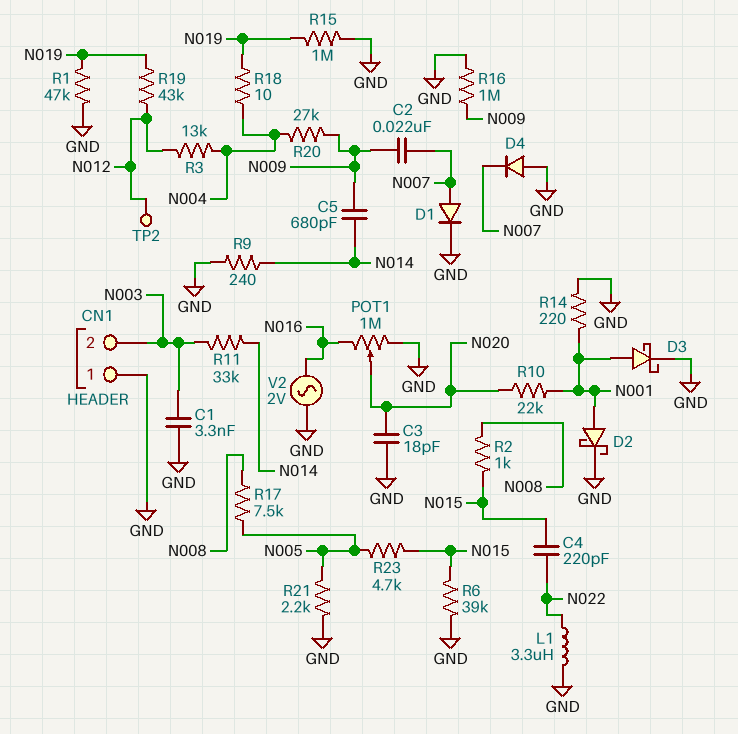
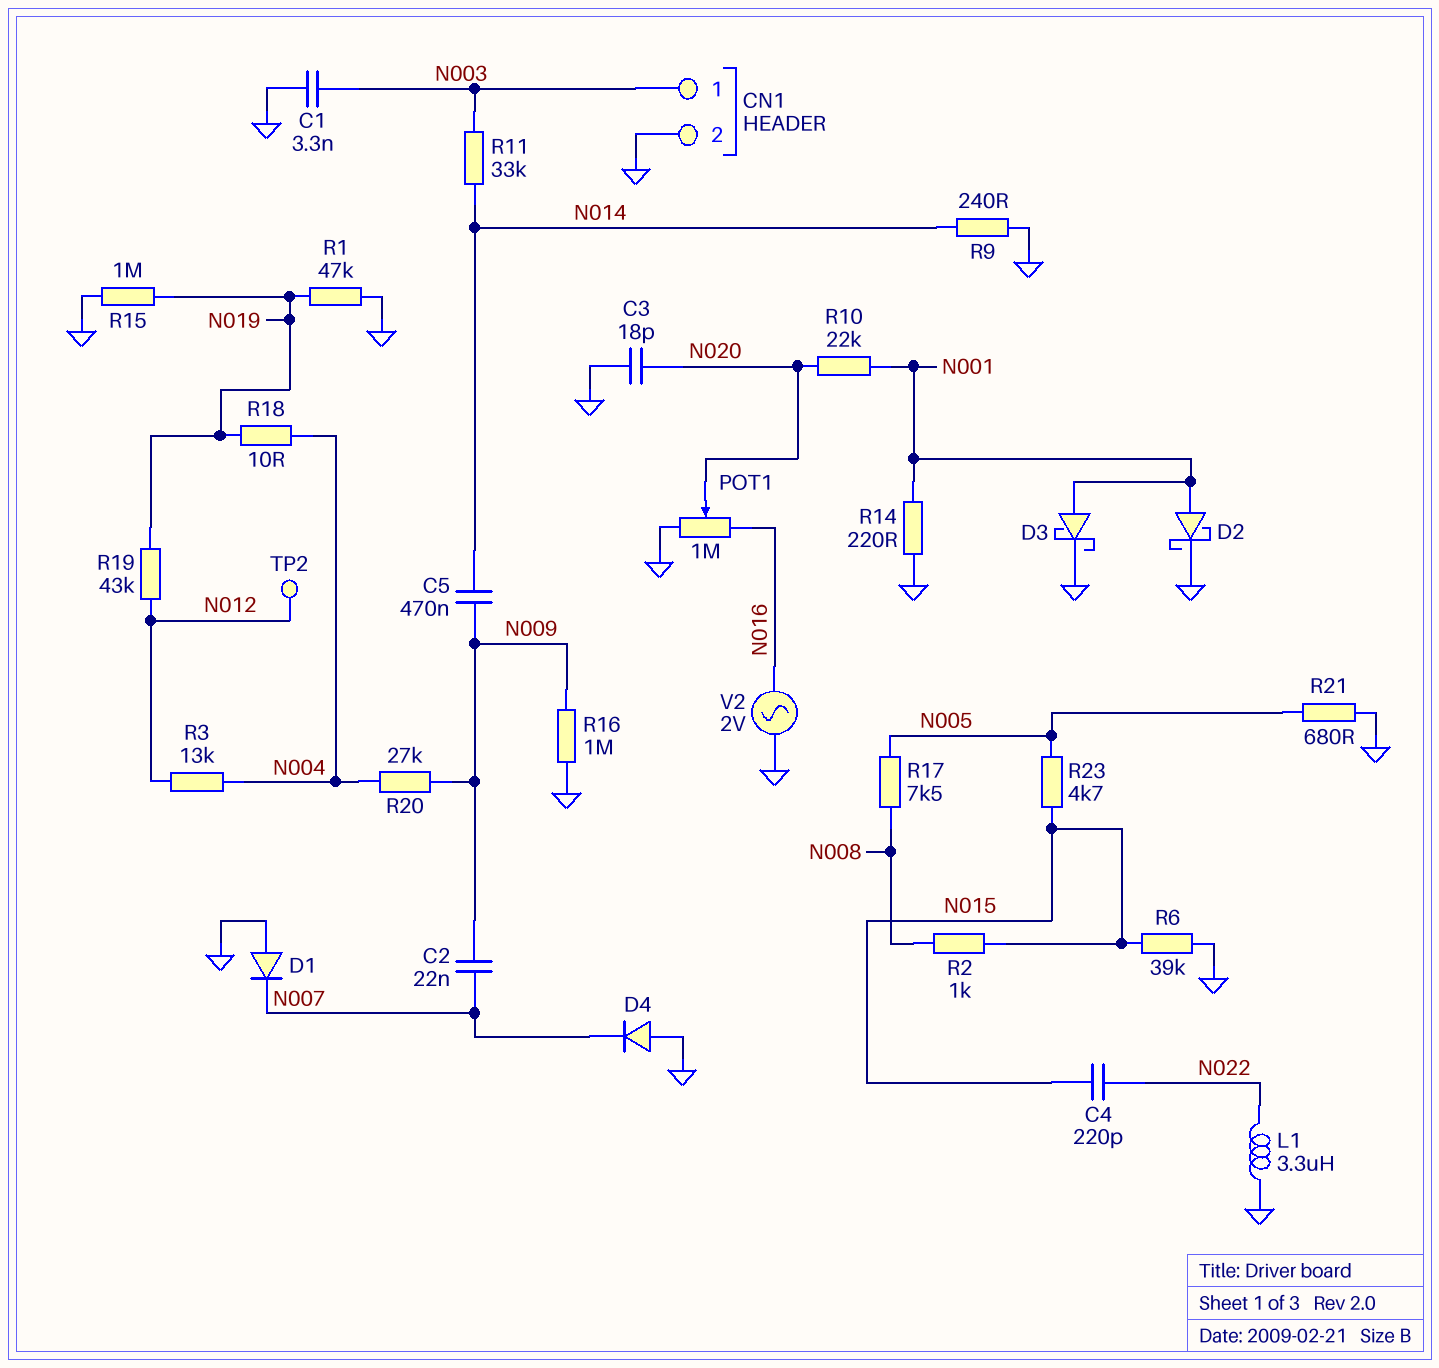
C5: 680pF (N009, N014) -> 470nF (N009, N014)
CN1 pin 1: GND -> N003
CN1 pin 2: N003 -> GND
D1: diode (A N007, K GND) -> diode (A GND, K N007)
R21: 2.2k (GND, N005) -> 680 (GND, N005)

